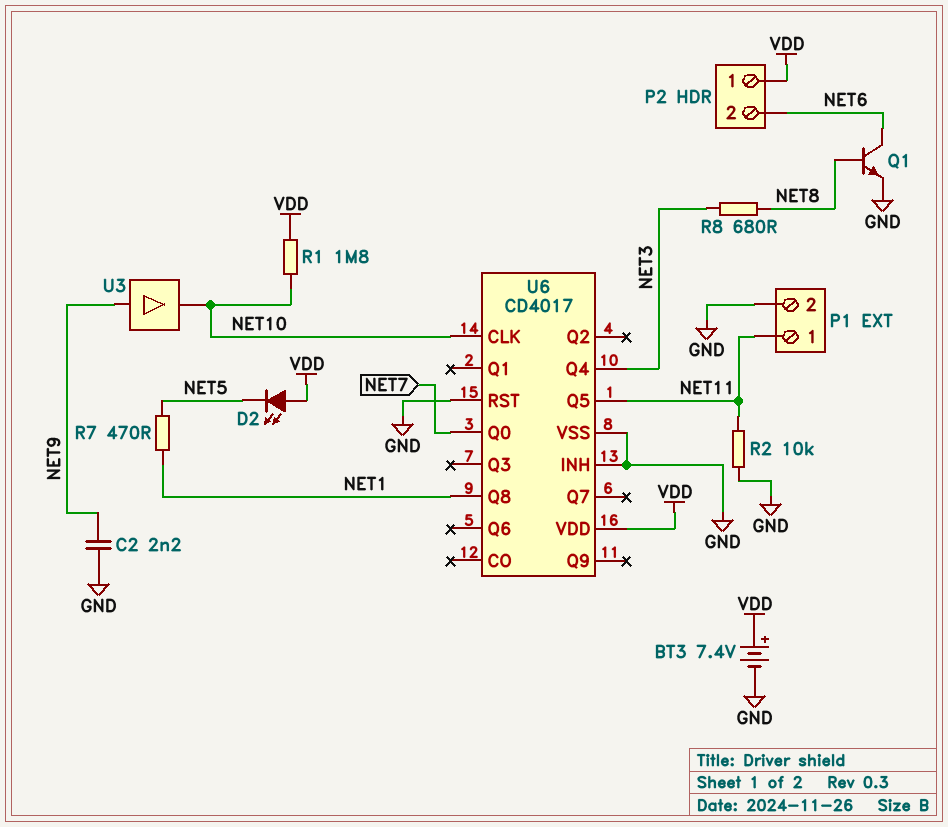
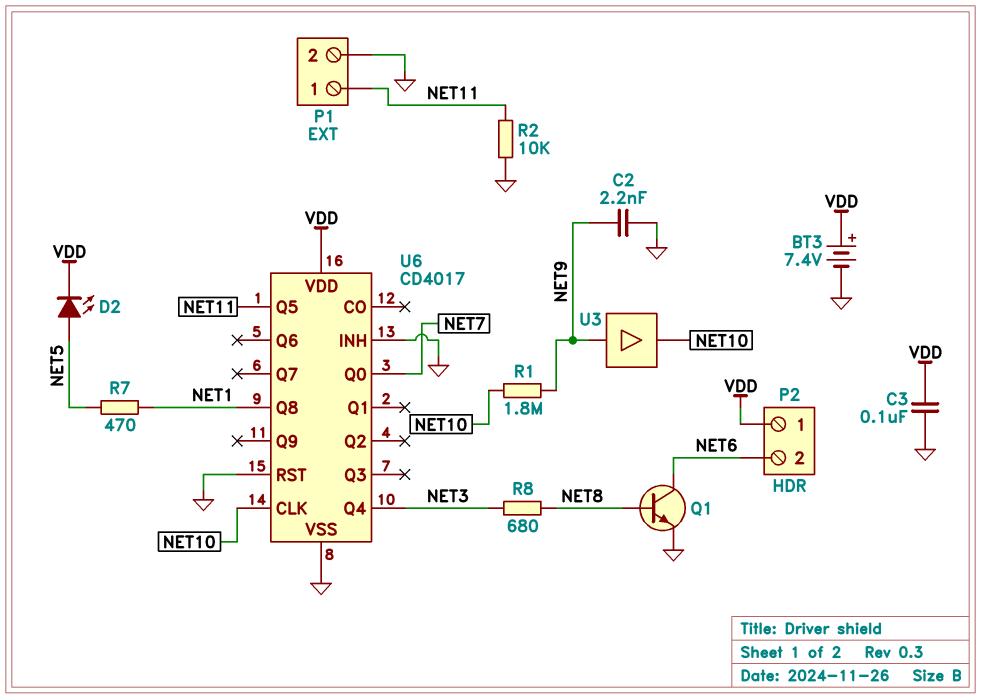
C3: none -> 100nF (GND, VDD)
D2: LED (A VDD, K NET5) -> LED (A NET5, K VDD)
R1: 1.8M (NET10, VDD) -> 1.8M (NET9, NET10)

